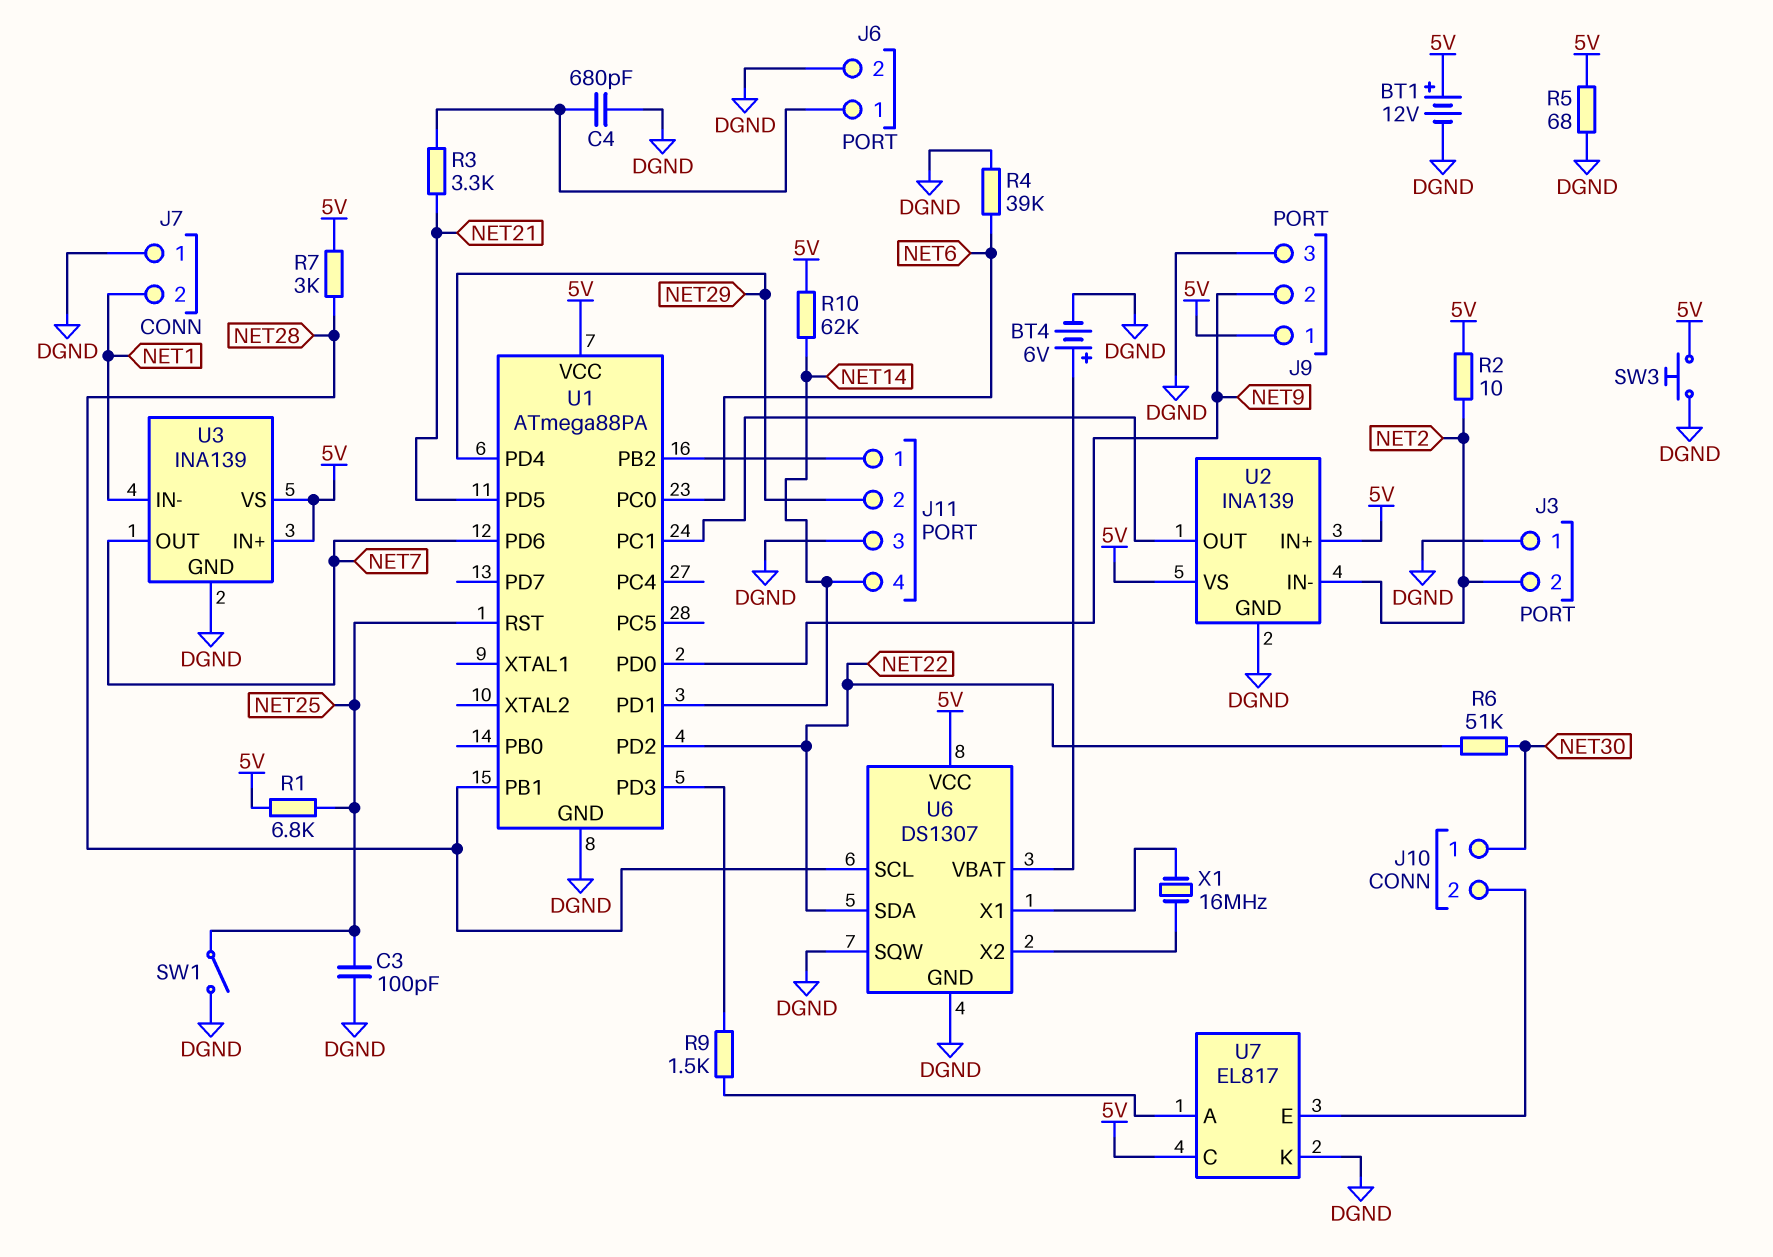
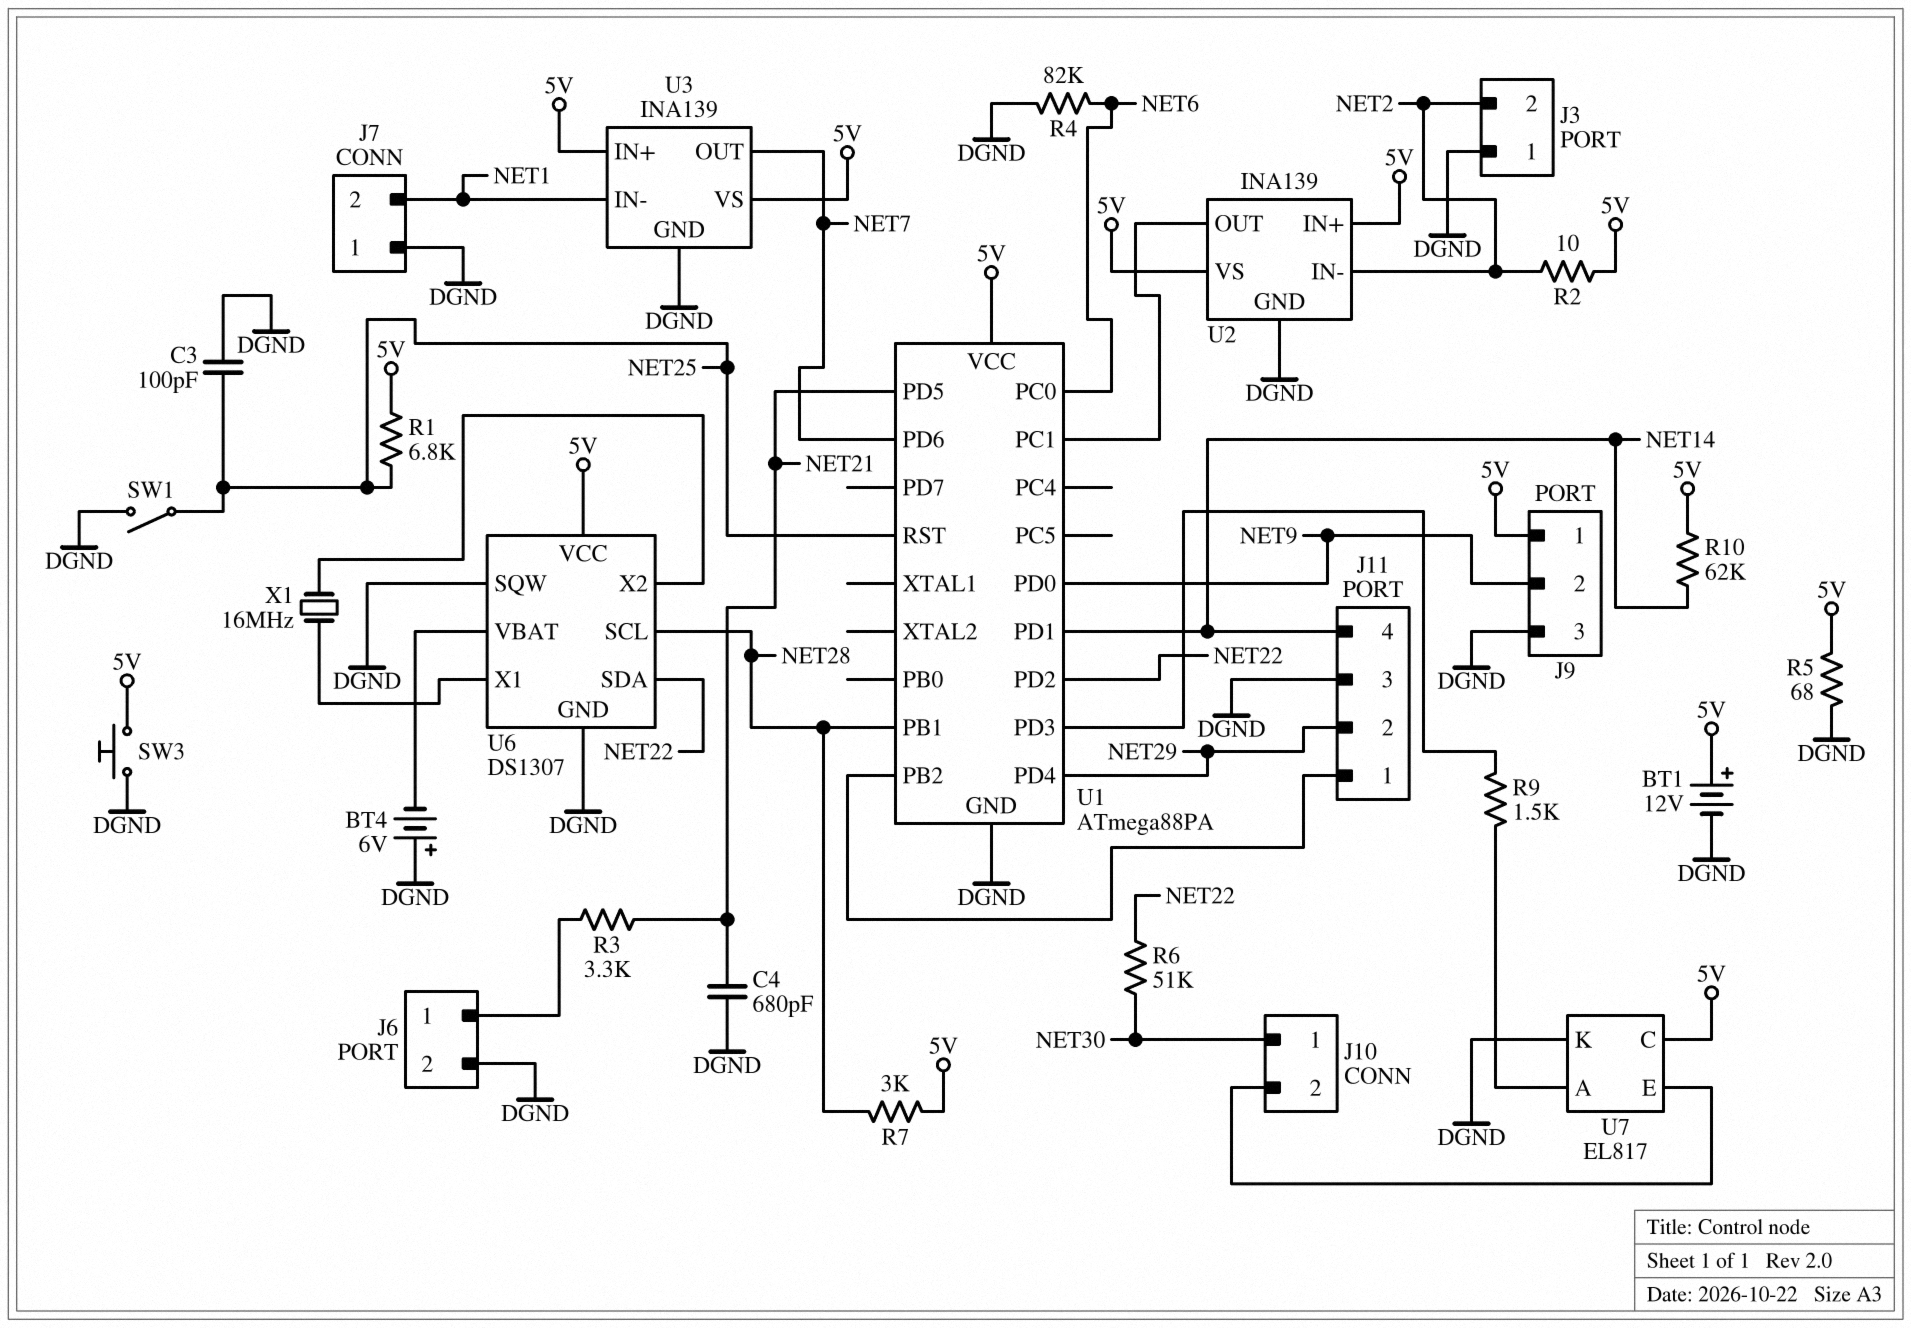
BT4: 6V (plus U6/VBAT, minus DGND) -> 6V (plus DGND, minus U6/VBAT)
C4: 680pF (DGND, J6/1) -> 680pF (DGND, NET21)
R4: 39k (DGND, NET6) -> 82k (DGND, NET6)

